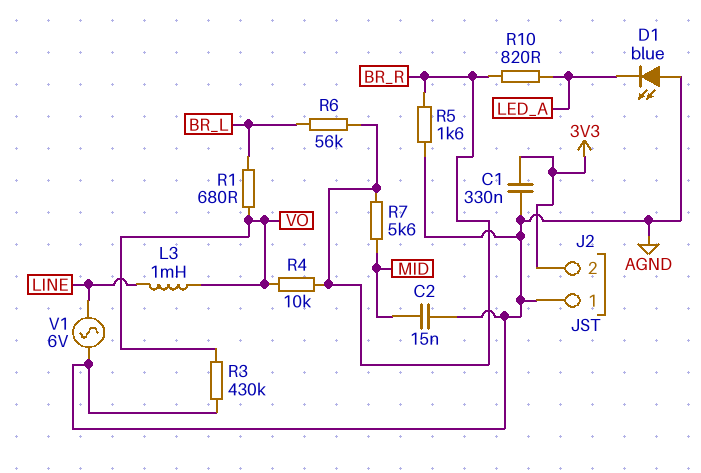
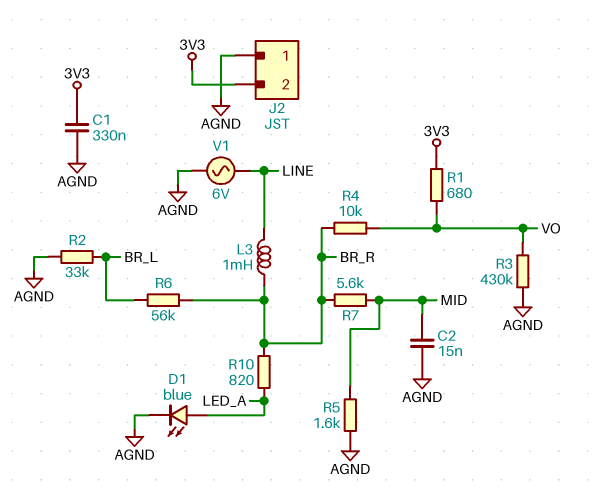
D1: LED blue (A AGND, K LED_A) -> LED blue (A LED_A, K AGND)
L3: 1mH (LINE, VO) -> 1mH (BR_R, LINE)
R1: 680 (BR_L, VO) -> 680 (3V3, VO)
R2: none -> 33k (AGND, BR_L)
R5: 1.6k (AGND, BR_R) -> 1.6k (AGND, MID)

